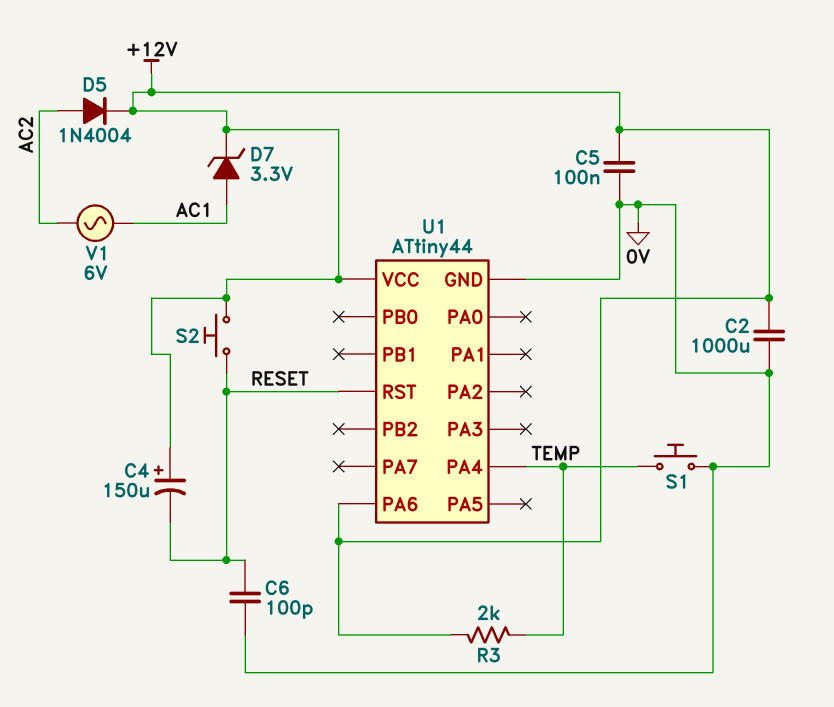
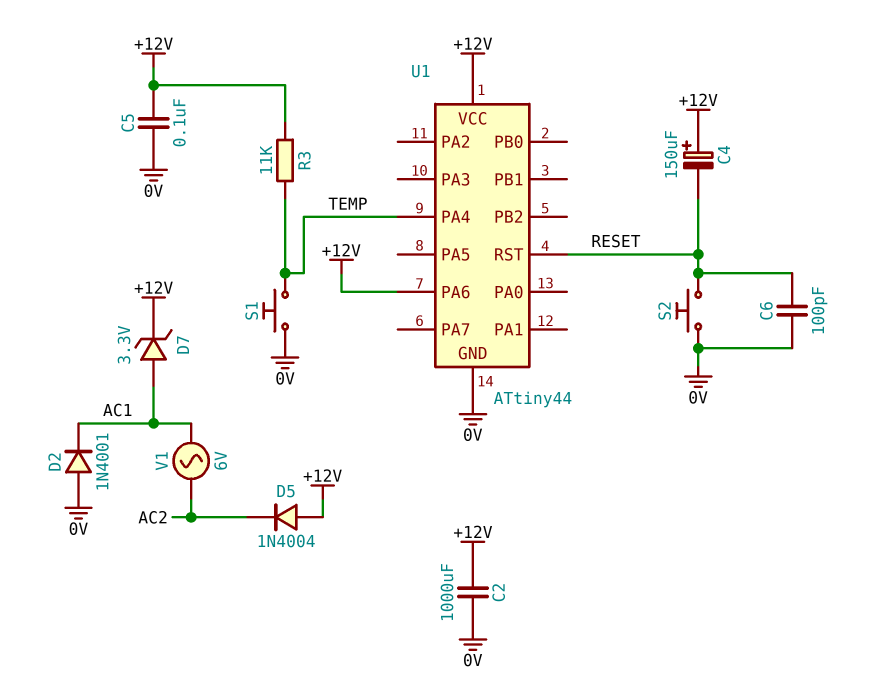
D2: none -> diode 1N4001 (A 0V, K AC1)
D5: diode 1N4004 (A AC2, K +12V) -> diode 1N4004 (A +12V, K AC2)
R3: 2k (+12V, TEMP) -> 11k (+12V, TEMP)
S2: button (+12V, RESET) -> button (0V, RESET)

